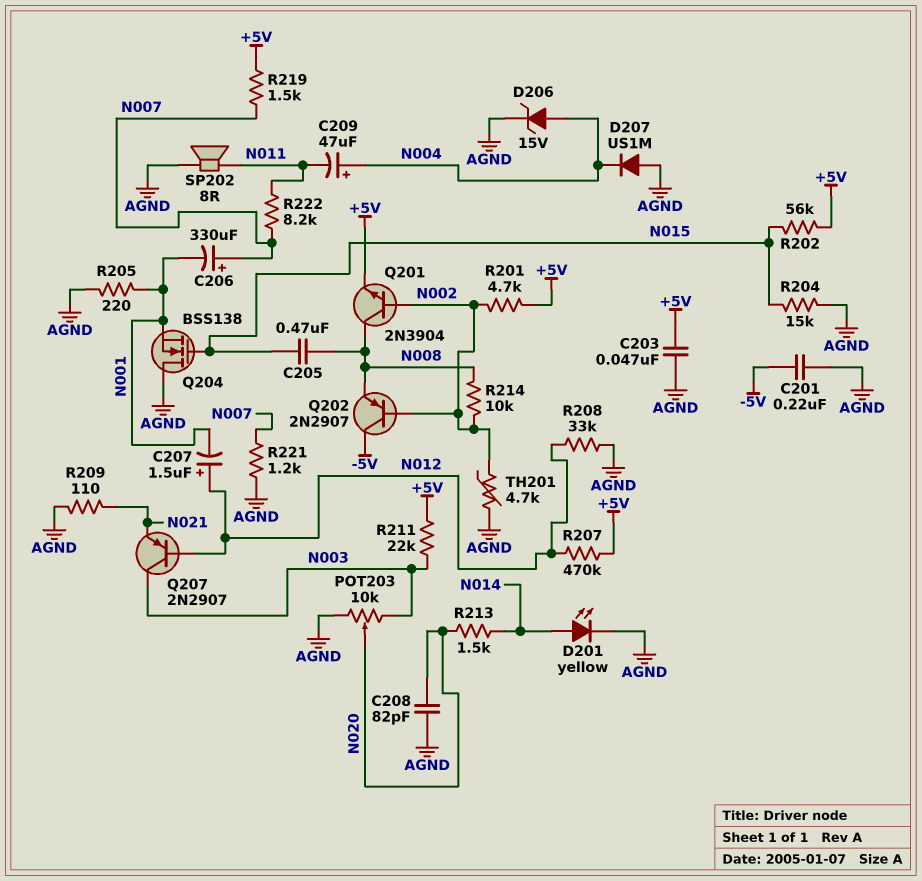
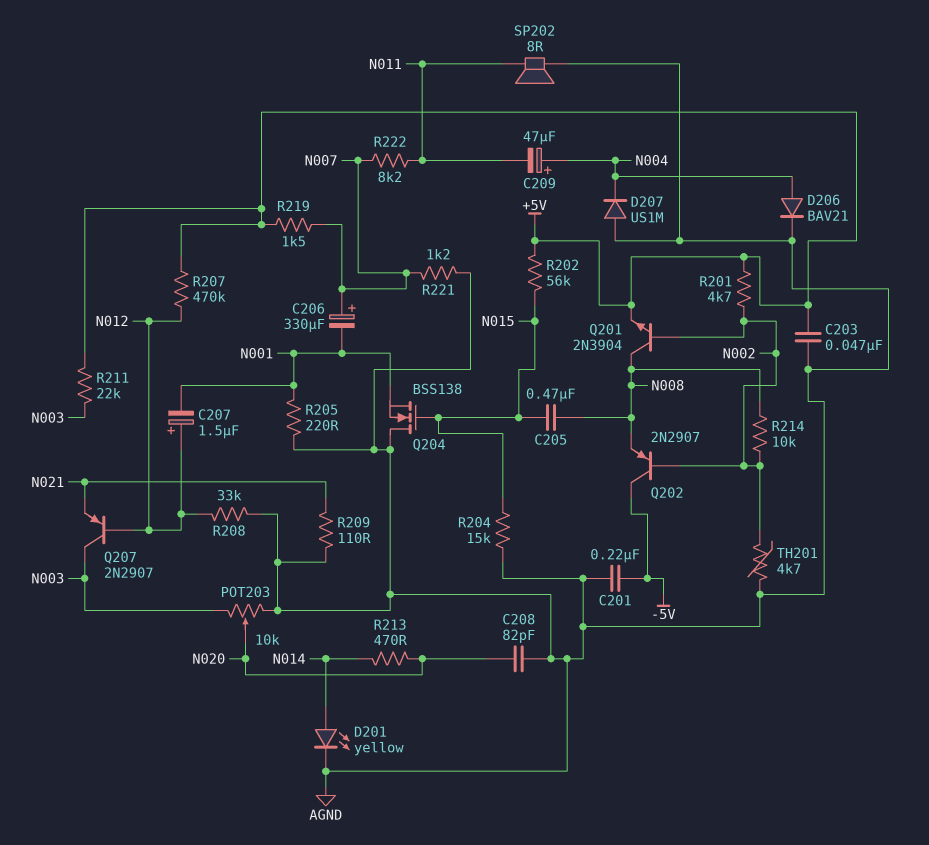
D206: zener 15V (A N004, K AGND) -> diode BAV21 (A N004, K AGND)
R213: 1.5k (N014, N020) -> 470 (N014, N020)

